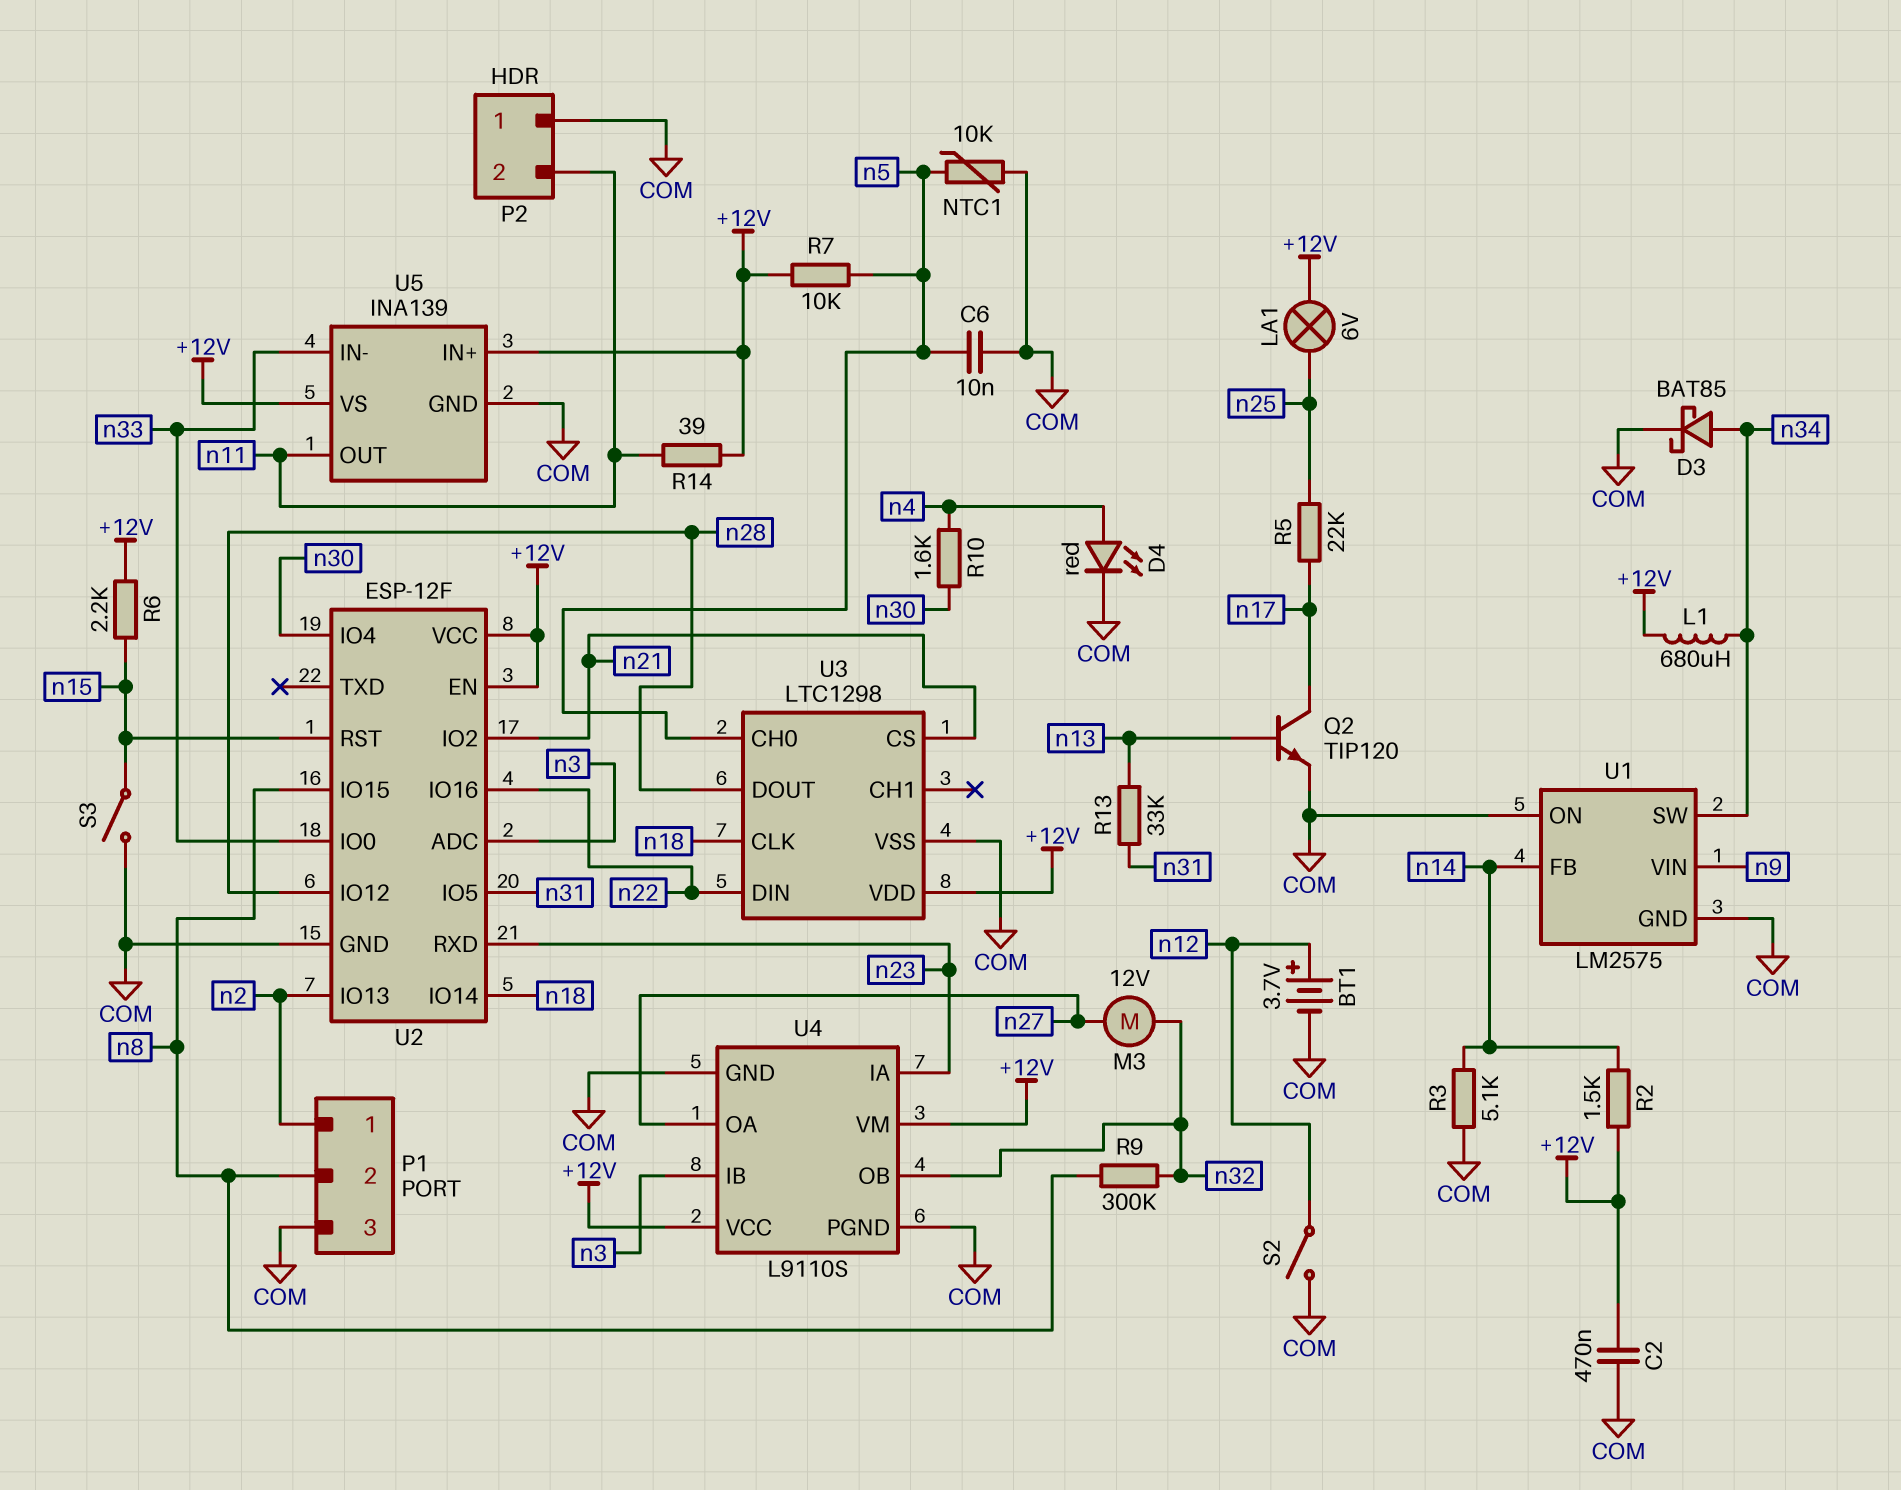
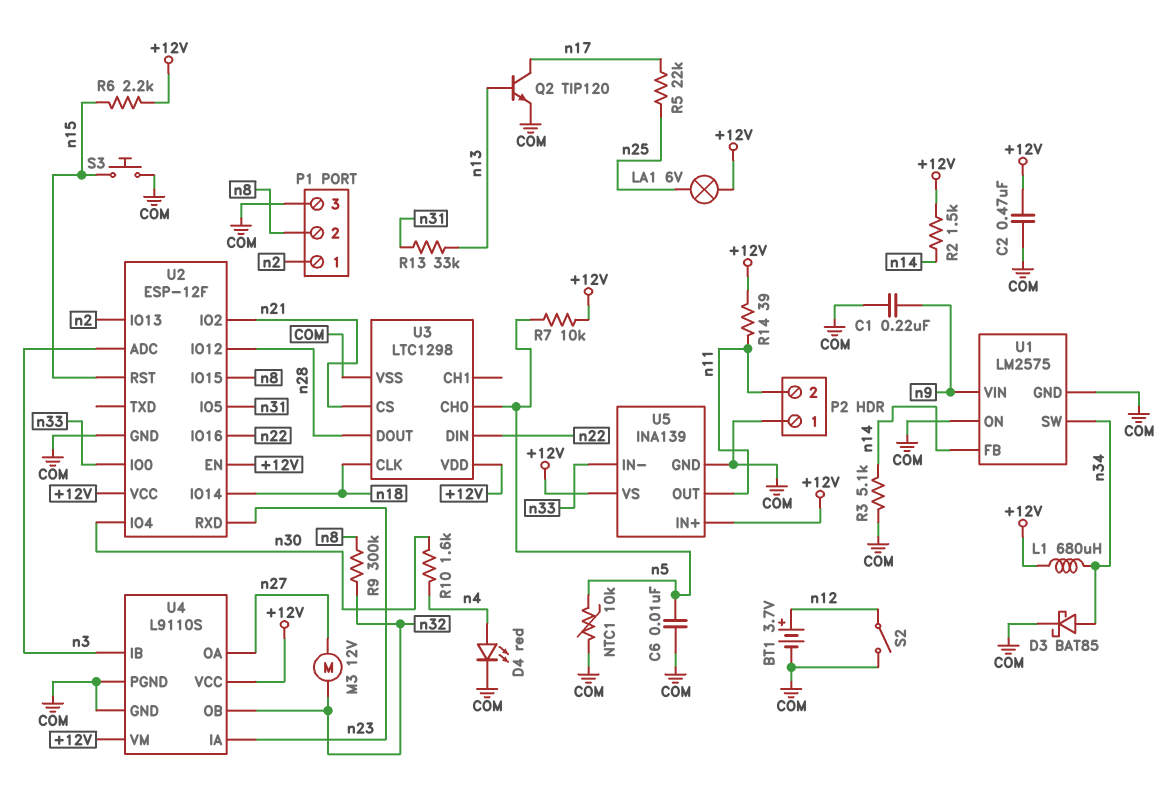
C1: none -> 220nF (COM, n9)
S3: switch (COM, n15) -> button (COM, n15)

